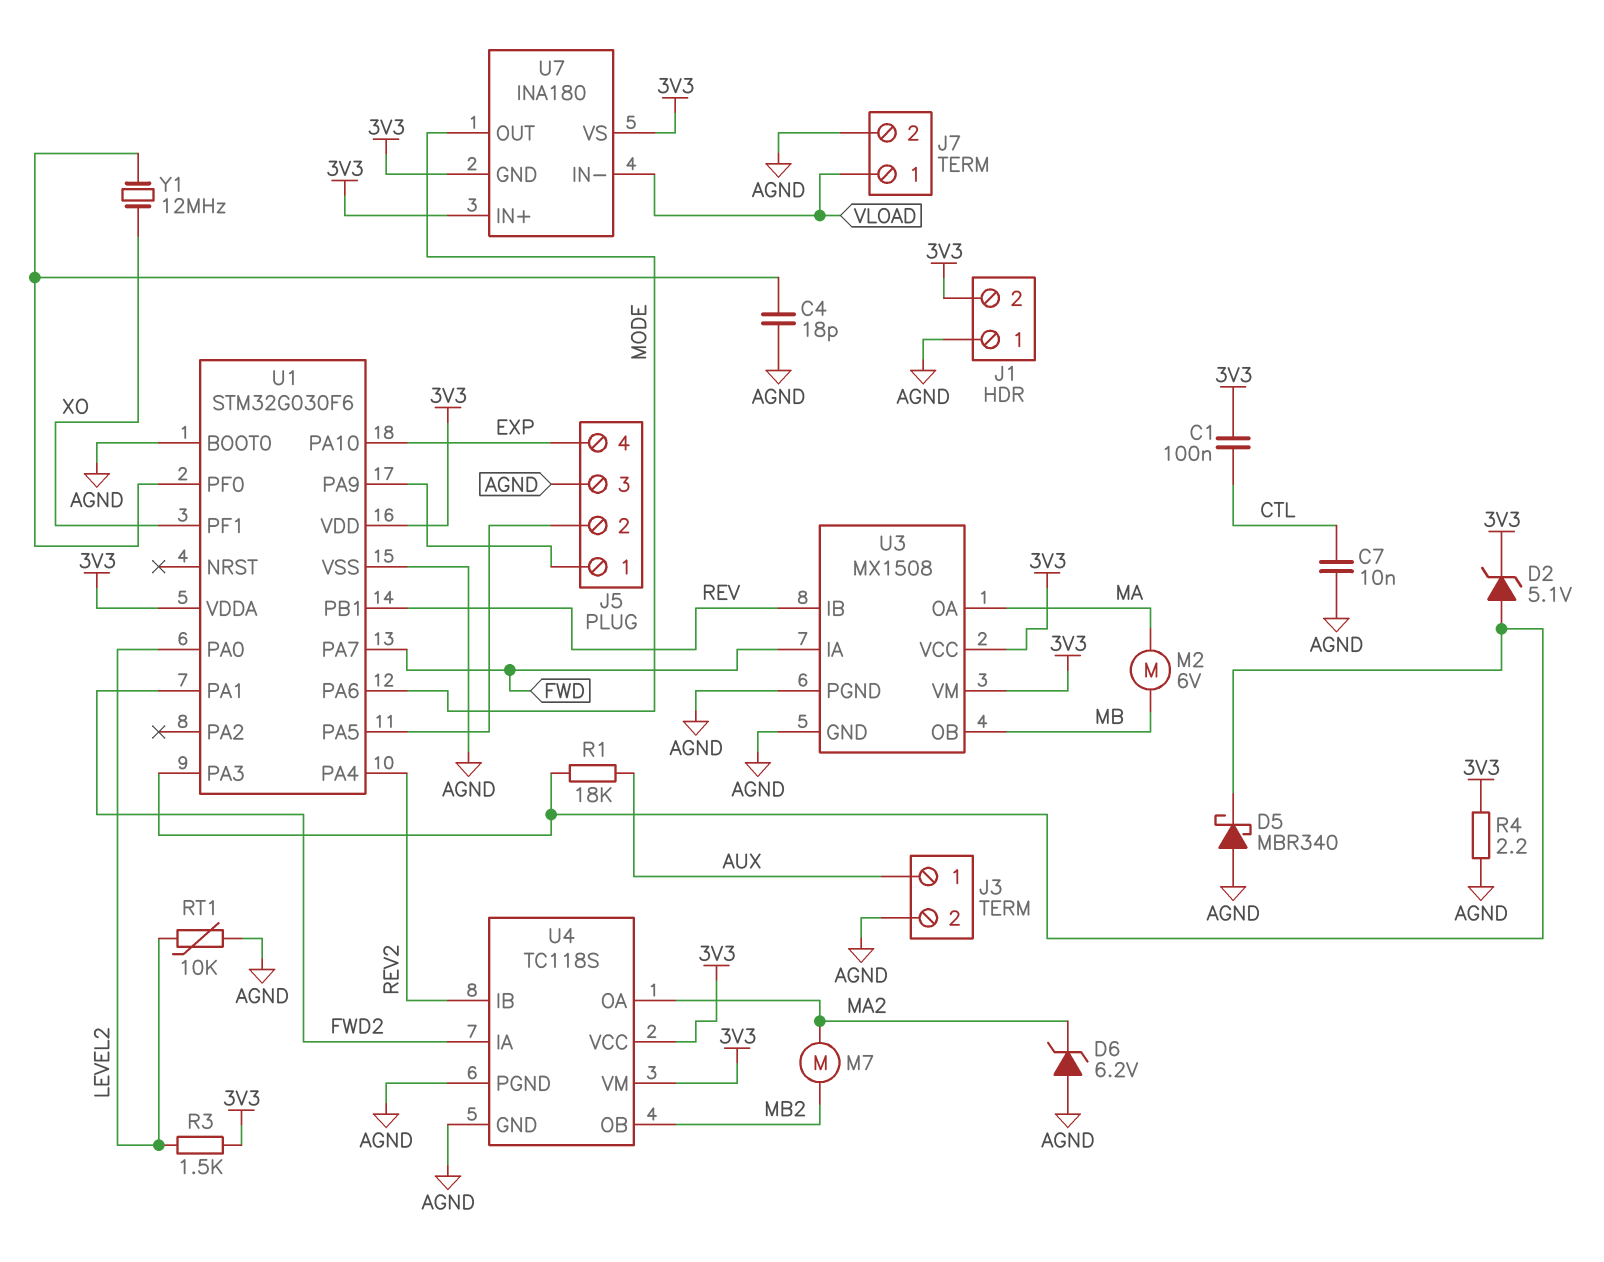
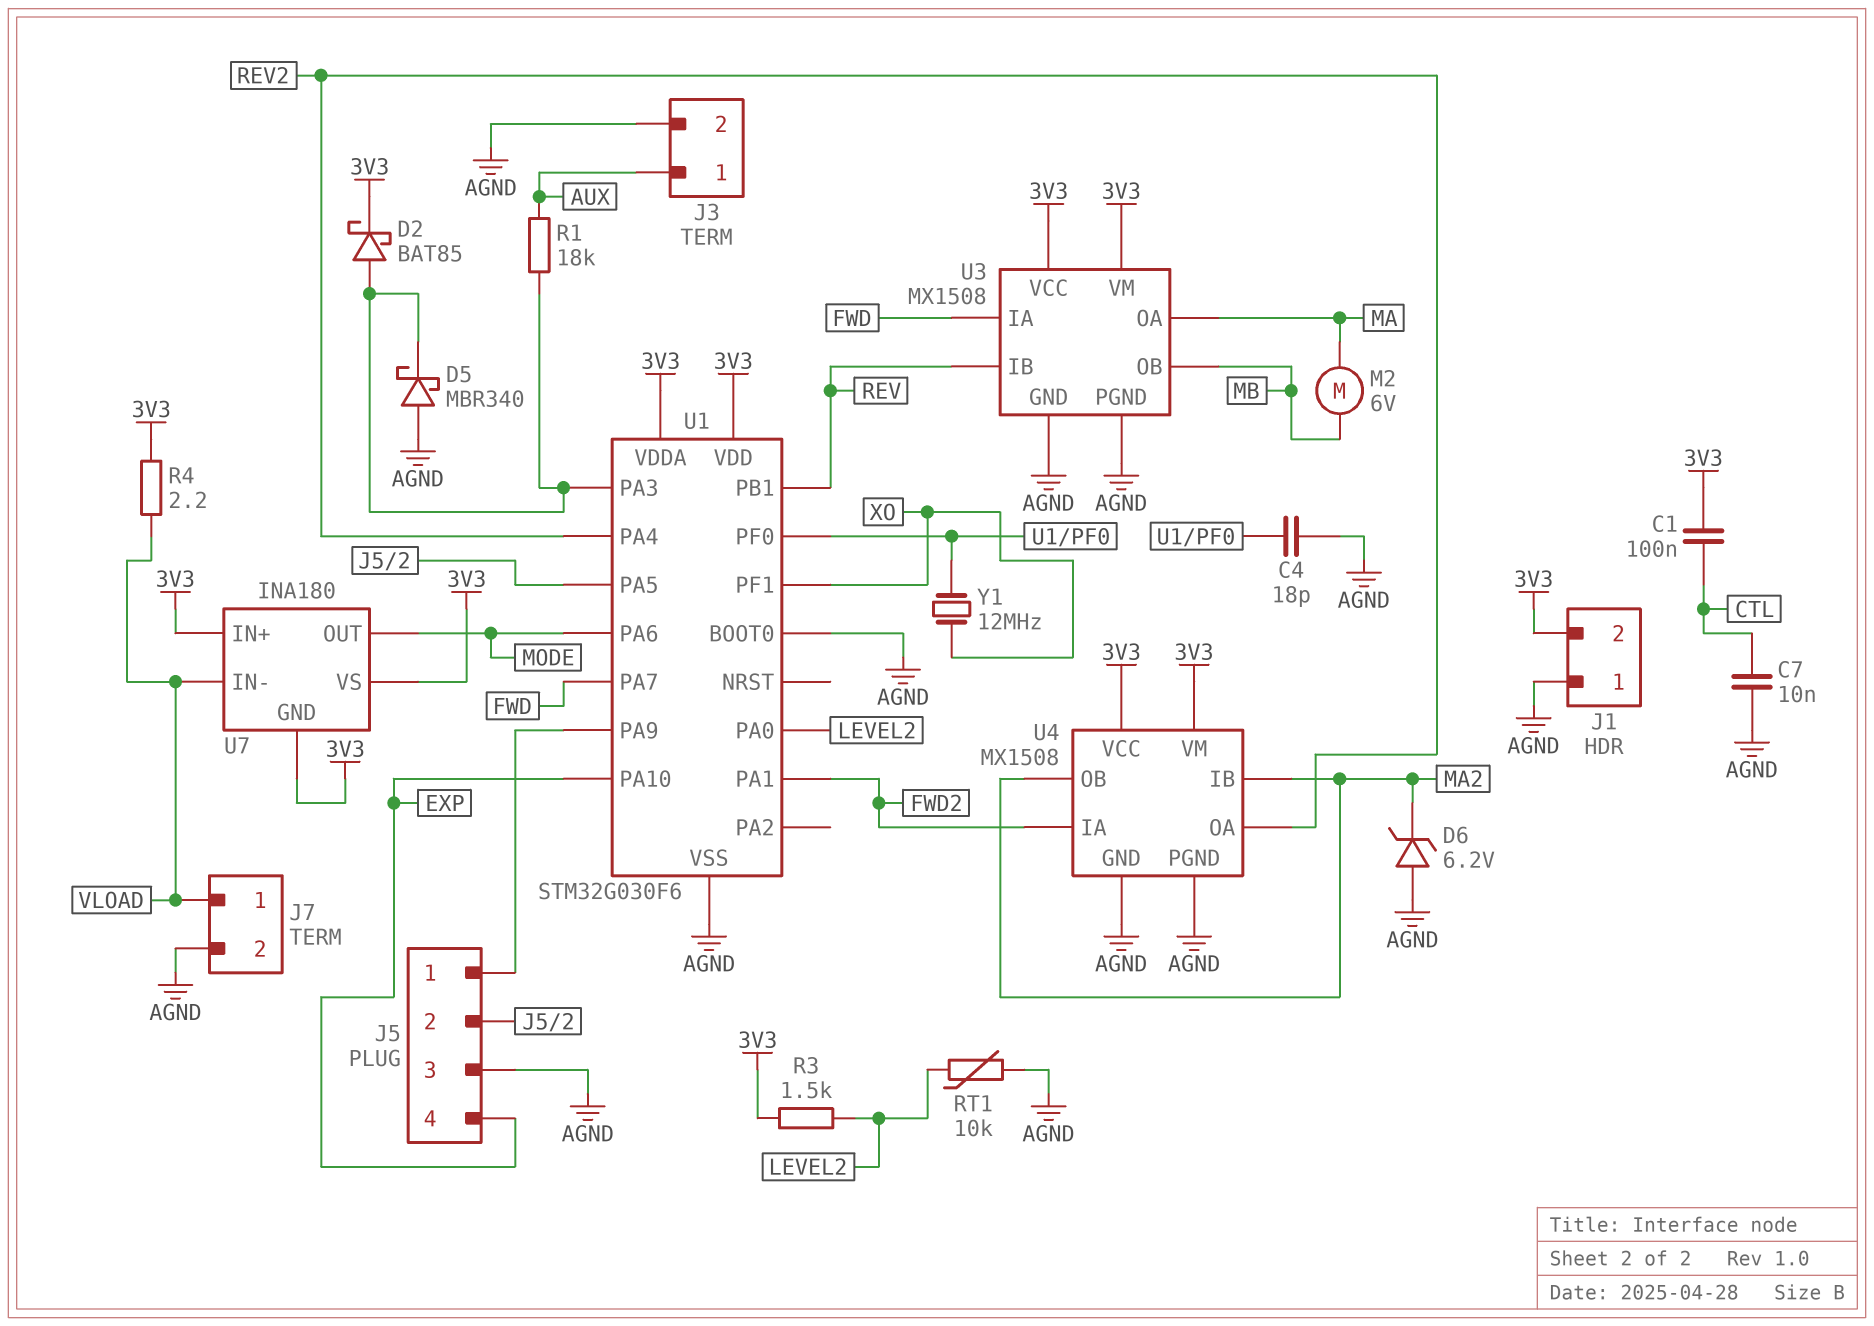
D2: zener 5.1V (A U1/PA3, K 3V3) -> schottky BAT85 (A U1/PA3, K 3V3)
M7: motor (MA2, MB2) -> none
R4: 2.2 (3V3, AGND) -> 2.2 (3V3, VLOAD)
U4: TC118S -> MX1508
U4 pin IB: REV2 -> MA2
U4 pin OA: MA2 -> REV2
U4 pin OB: MB2 -> MA2

